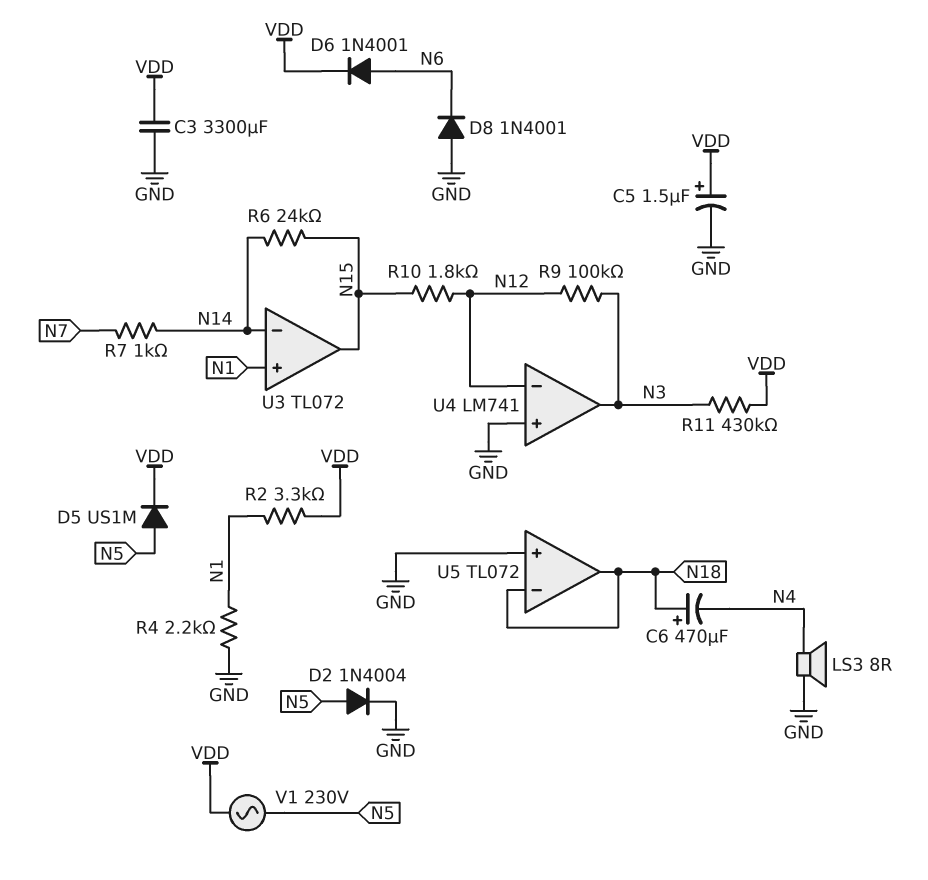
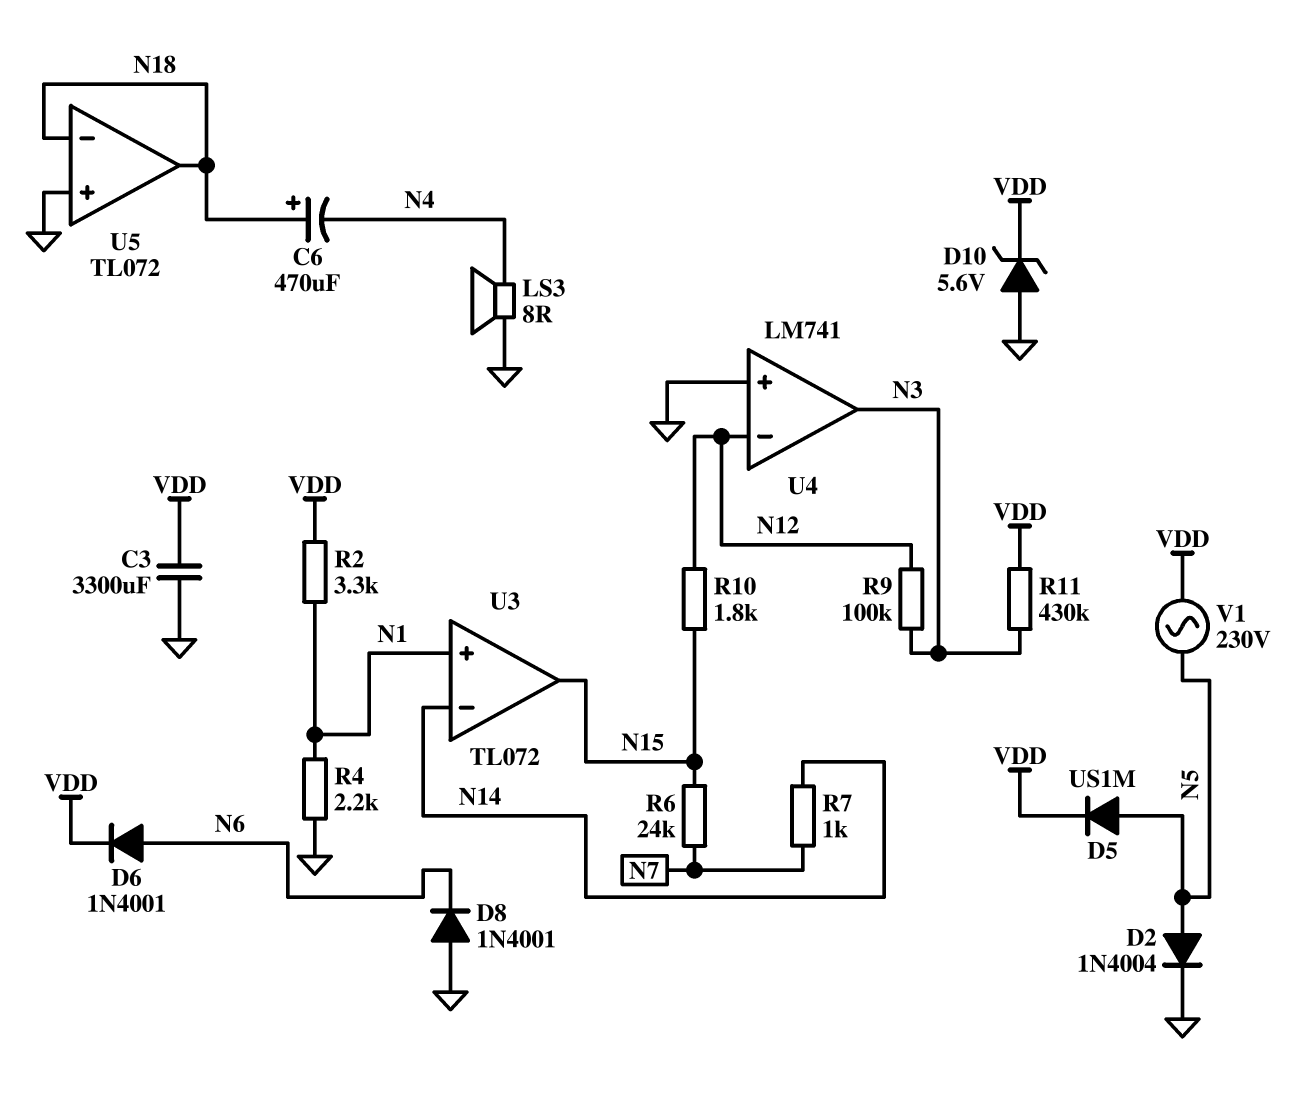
C5: 1.5uF (plus VDD, minus GND) -> none
D10: none -> zener 5.6V (A GND, K VDD)
R6: 24k (N14, N15) -> 24k (N7, N15)

